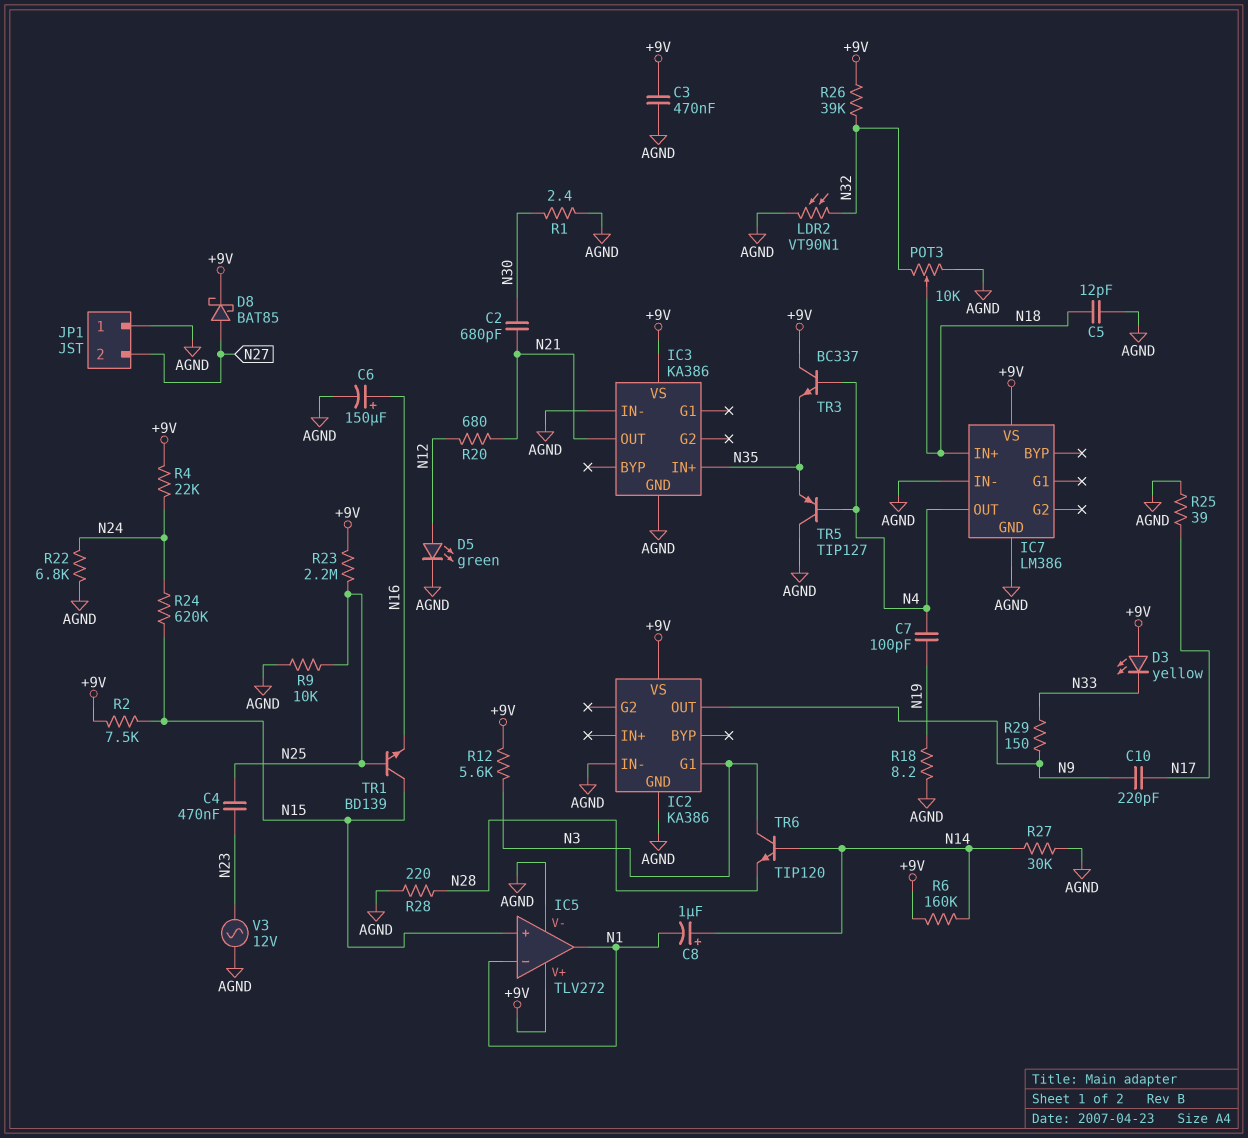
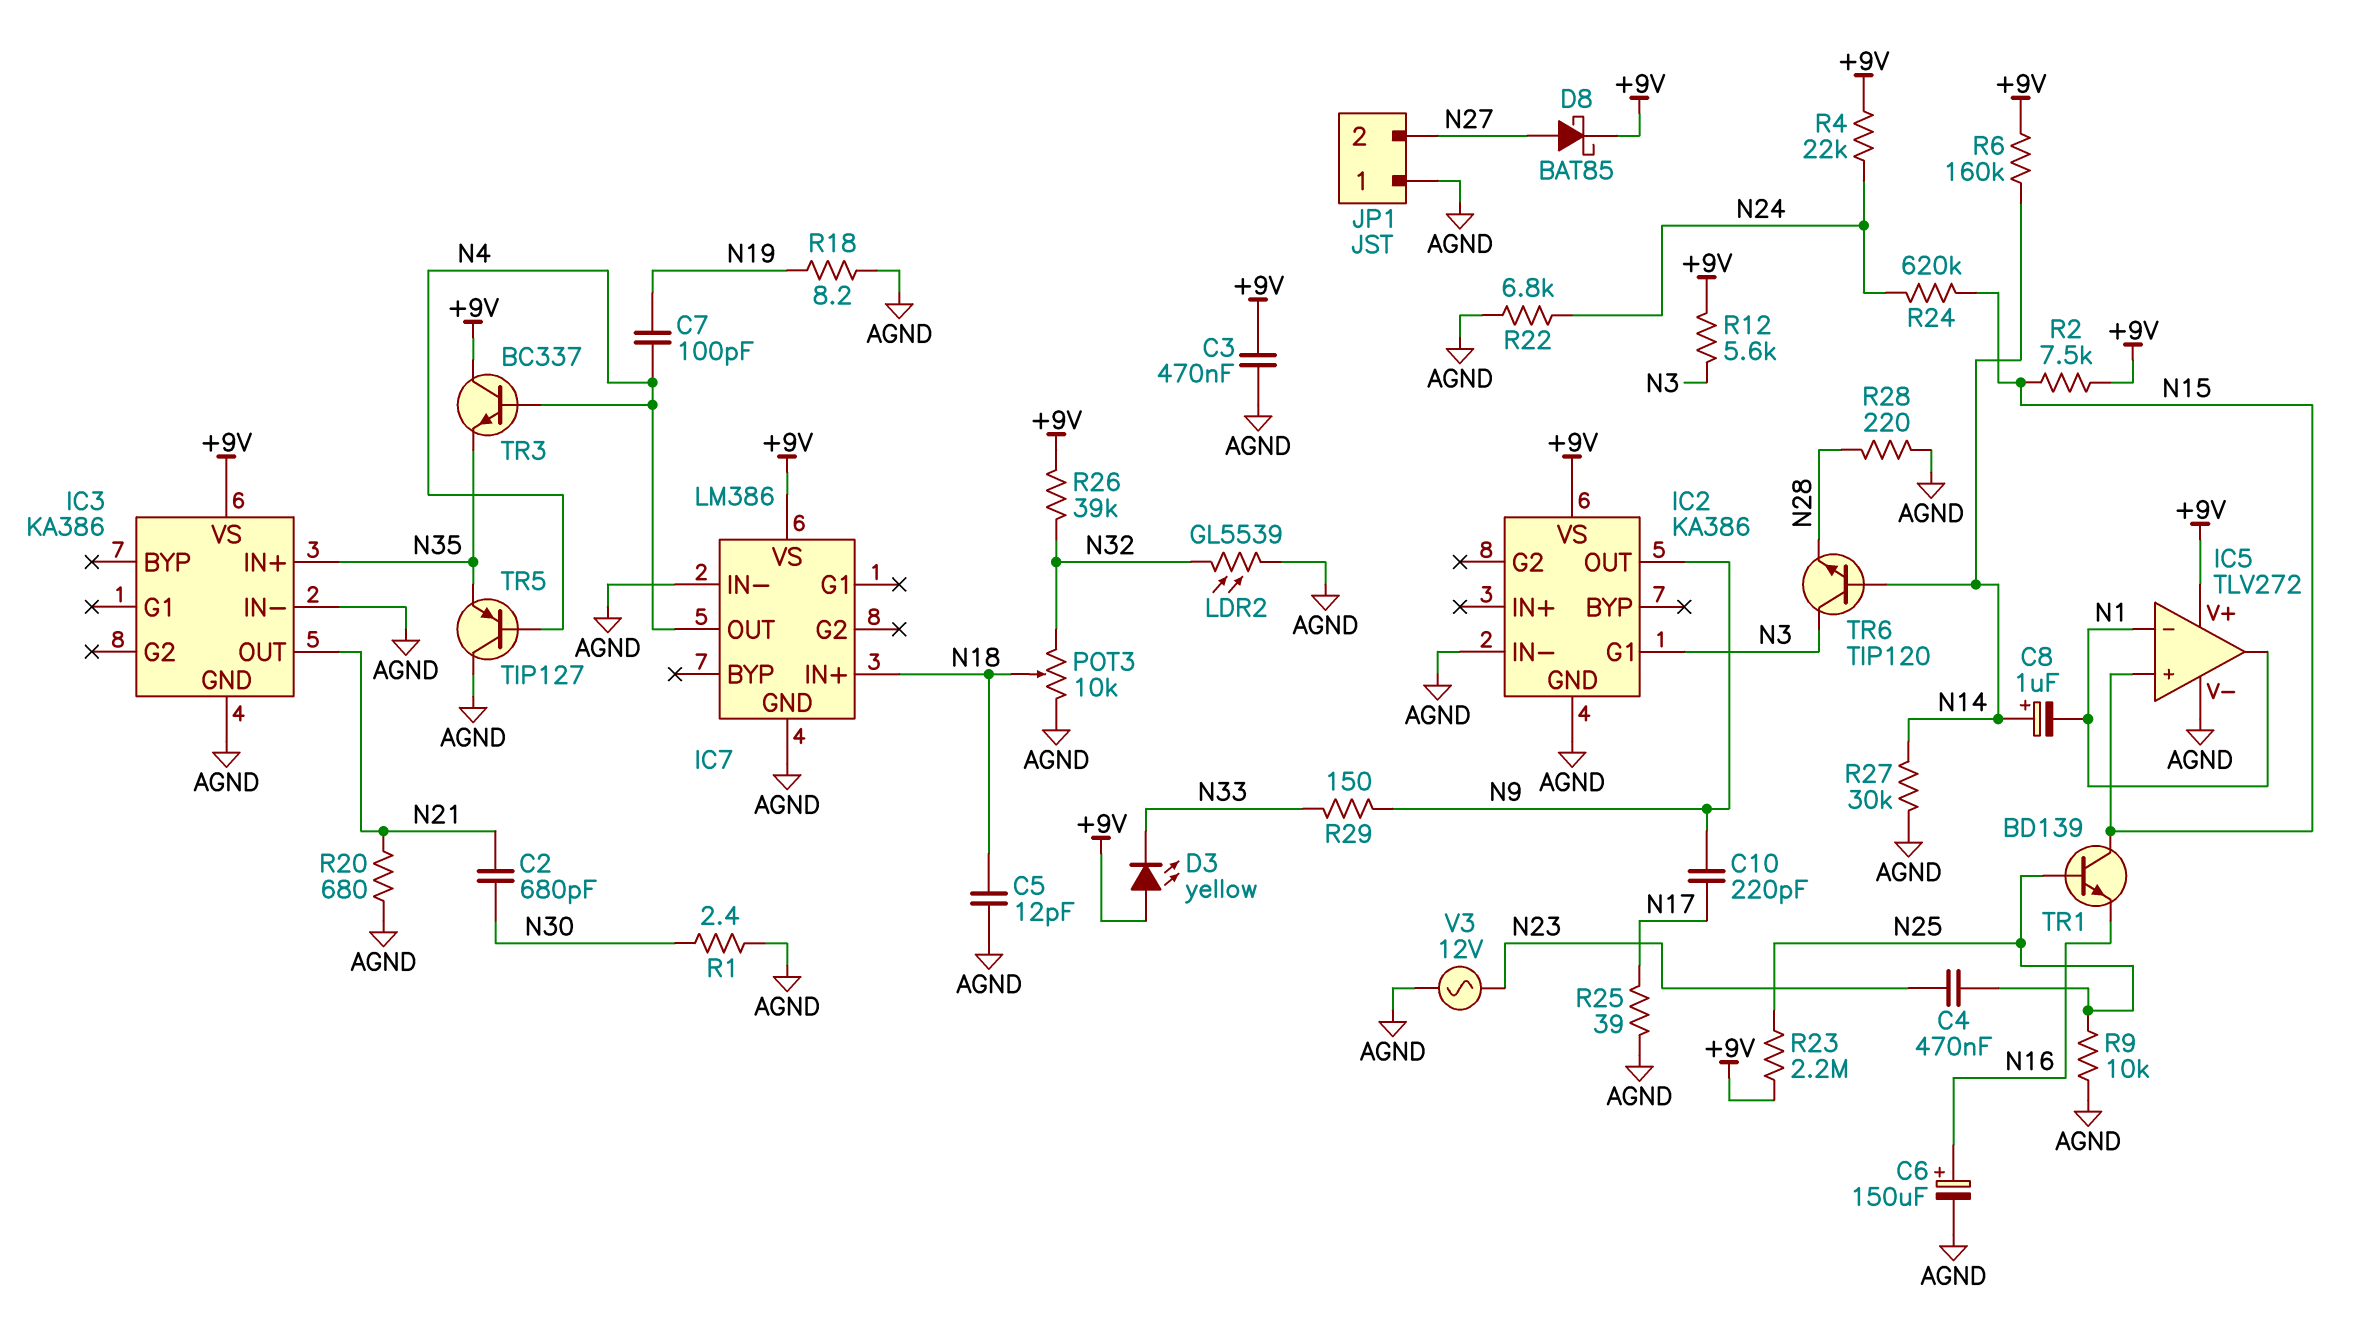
D5: LED green (A N12, K AGND) -> none
LDR2: VT90N1 (AGND, N32) -> GL5539 (AGND, N32)
R20: 680 (N12, N21) -> 680 (AGND, N21)

